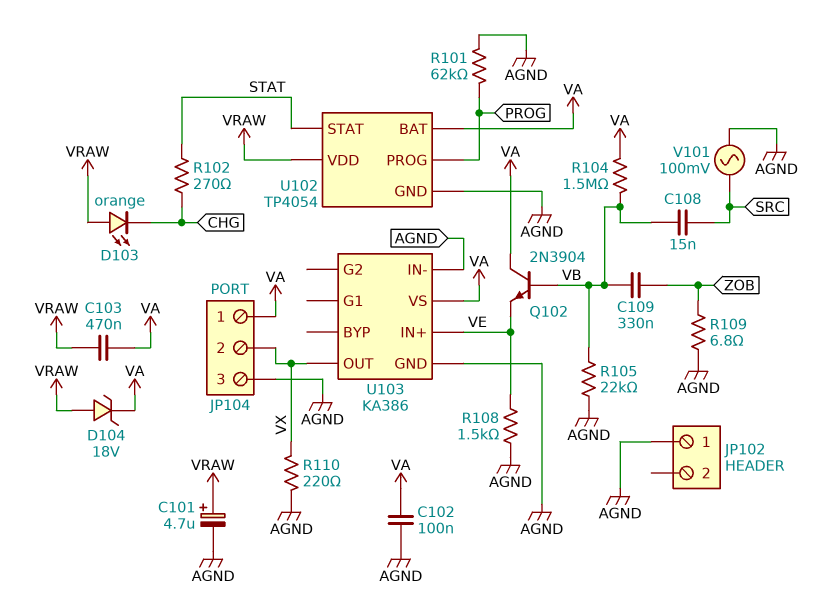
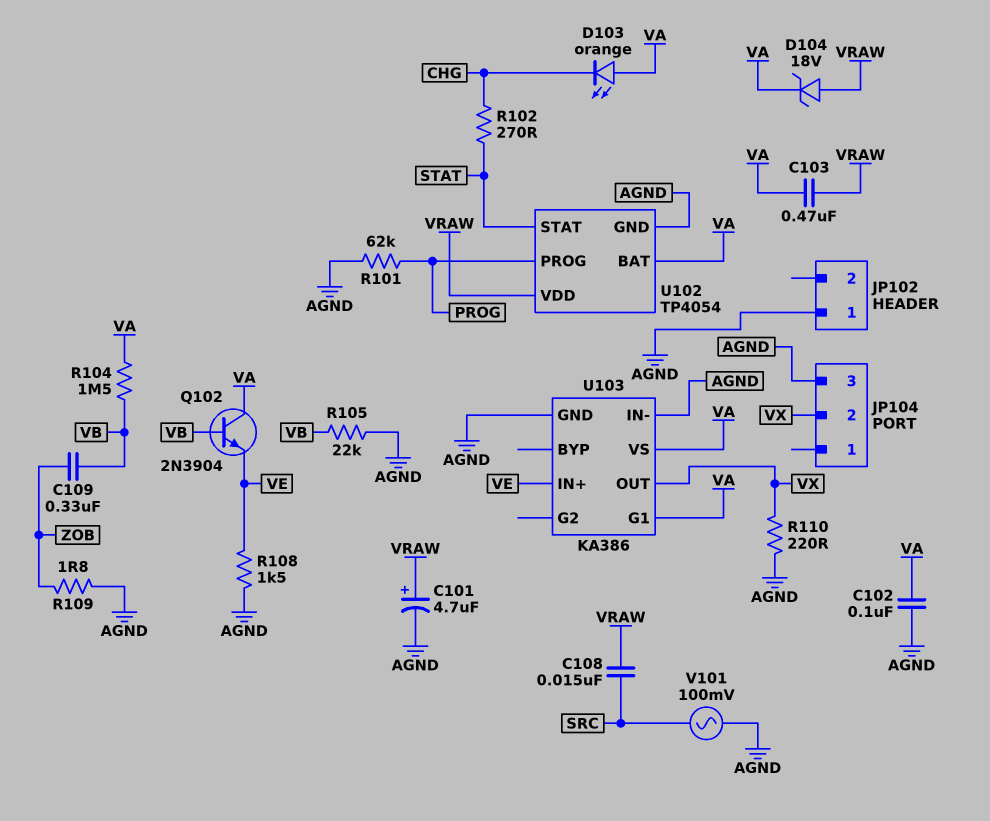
C108: 15nF (SRC, VB) -> 15nF (SRC, VRAW)
D103: LED orange (A VRAW, K CHG) -> LED orange (A VA, K CHG)
JP104 pin 1: VA -> none
R109: 6.8 (AGND, ZOB) -> 1.8 (AGND, ZOB)
U103 pin G1: none -> VA

